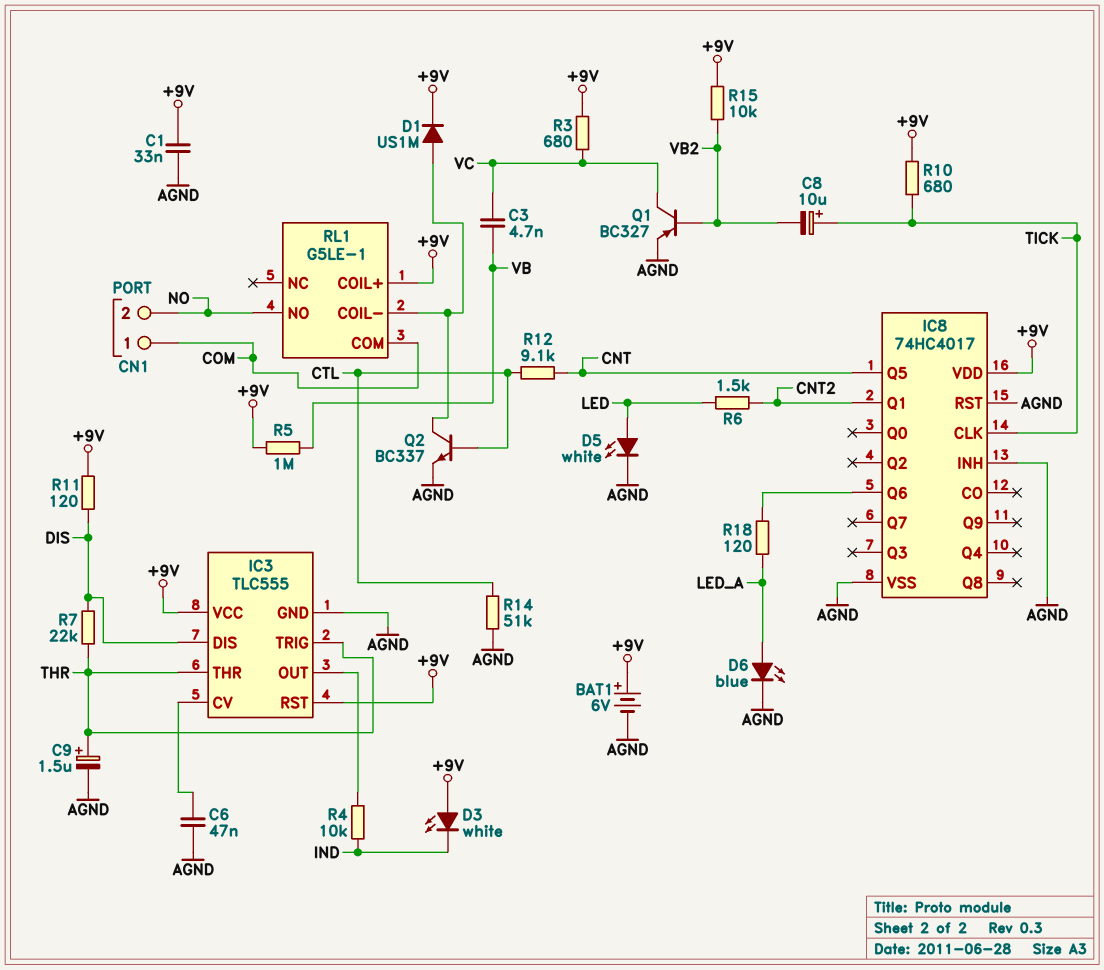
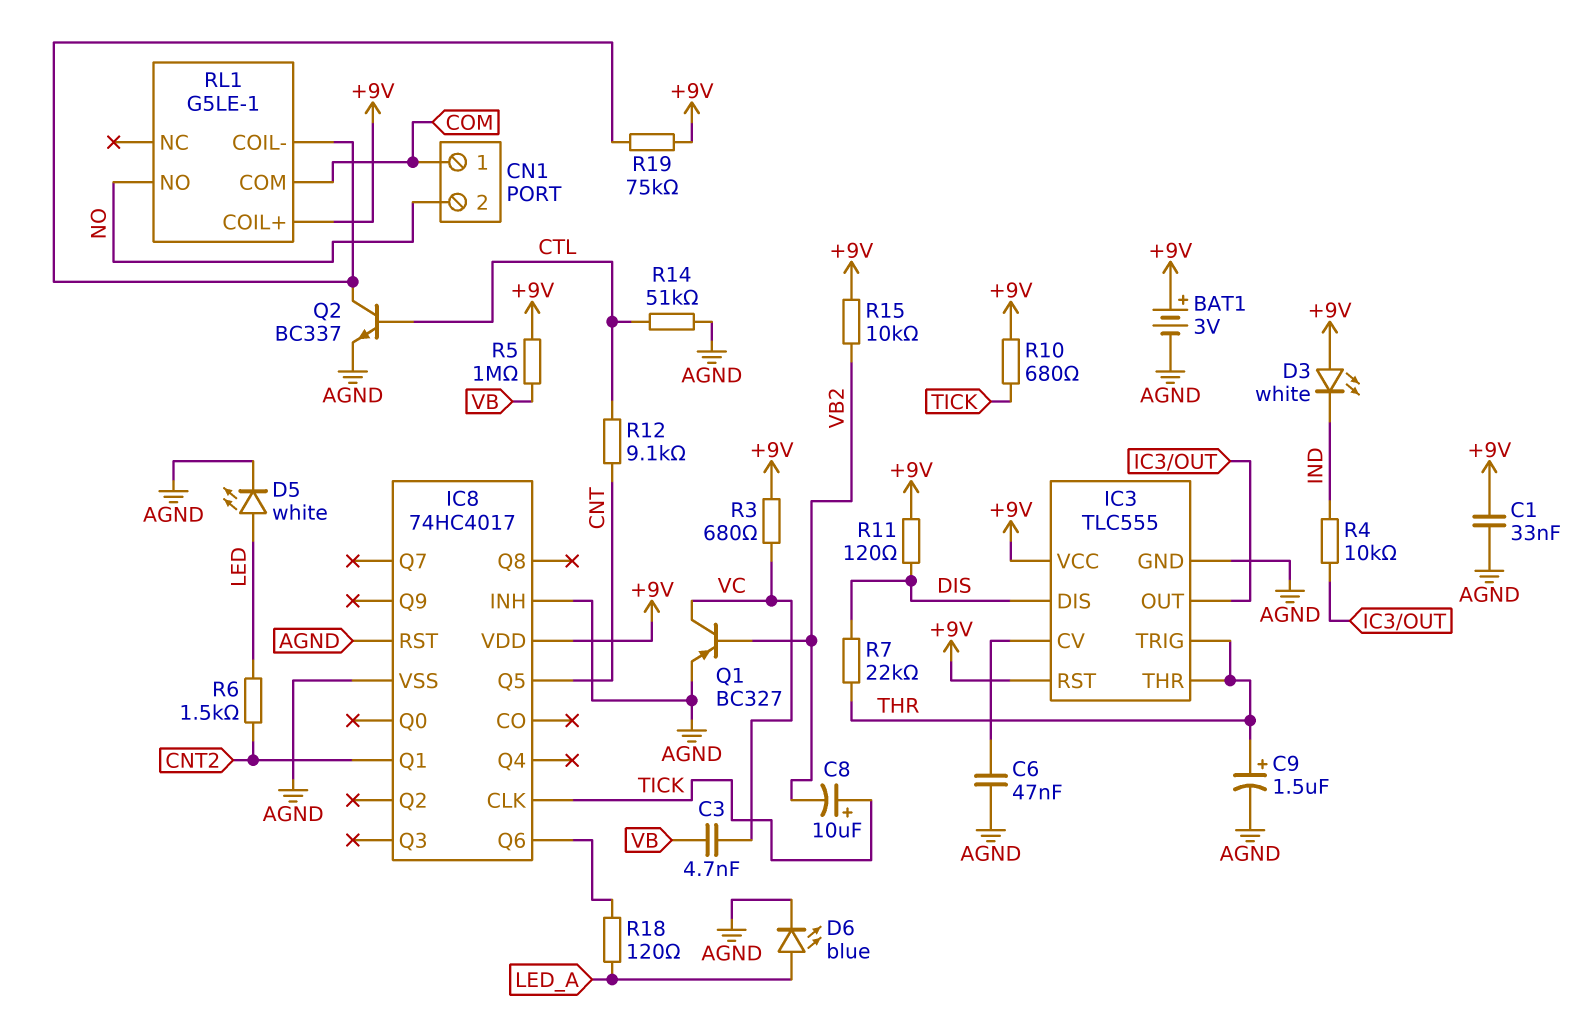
BAT1: 6V (plus +9V, minus AGND) -> 3V (plus +9V, minus AGND)
D1: diode US1M (A RL1/COIL-, K +9V) -> none
R19: none -> 75k (+9V, RL1/COIL-)

